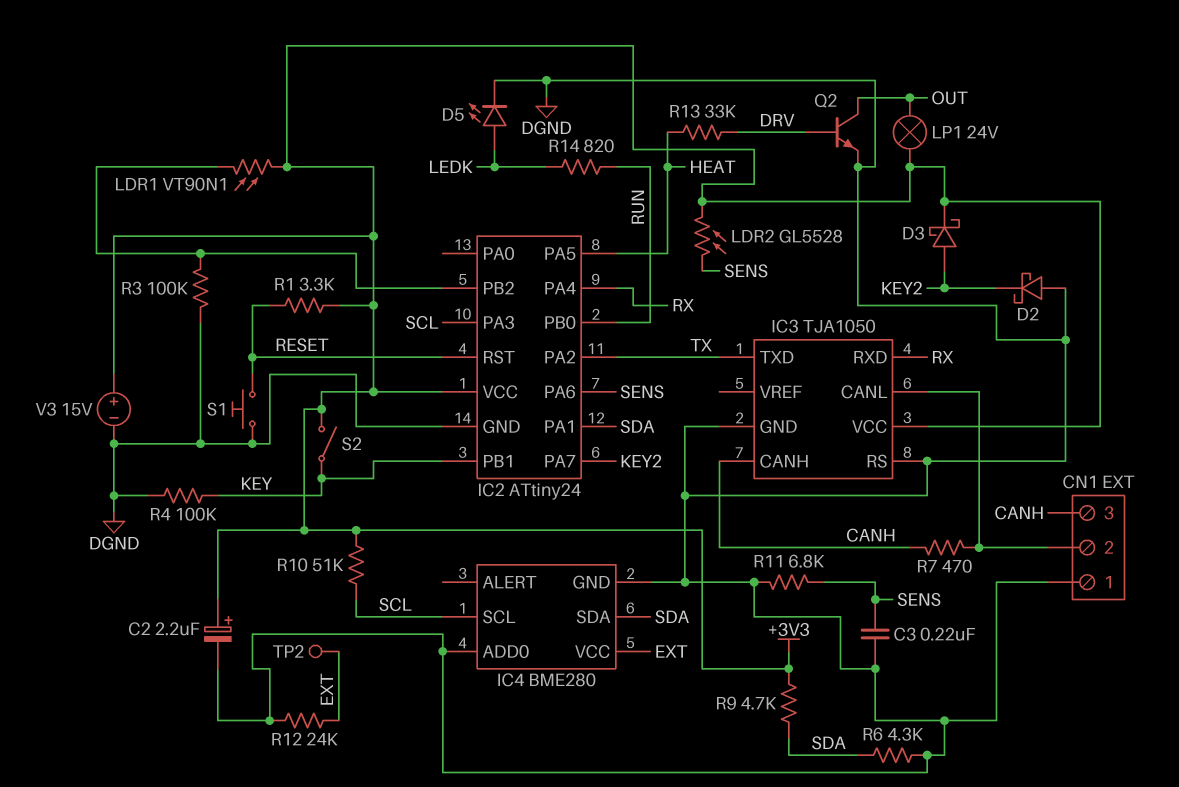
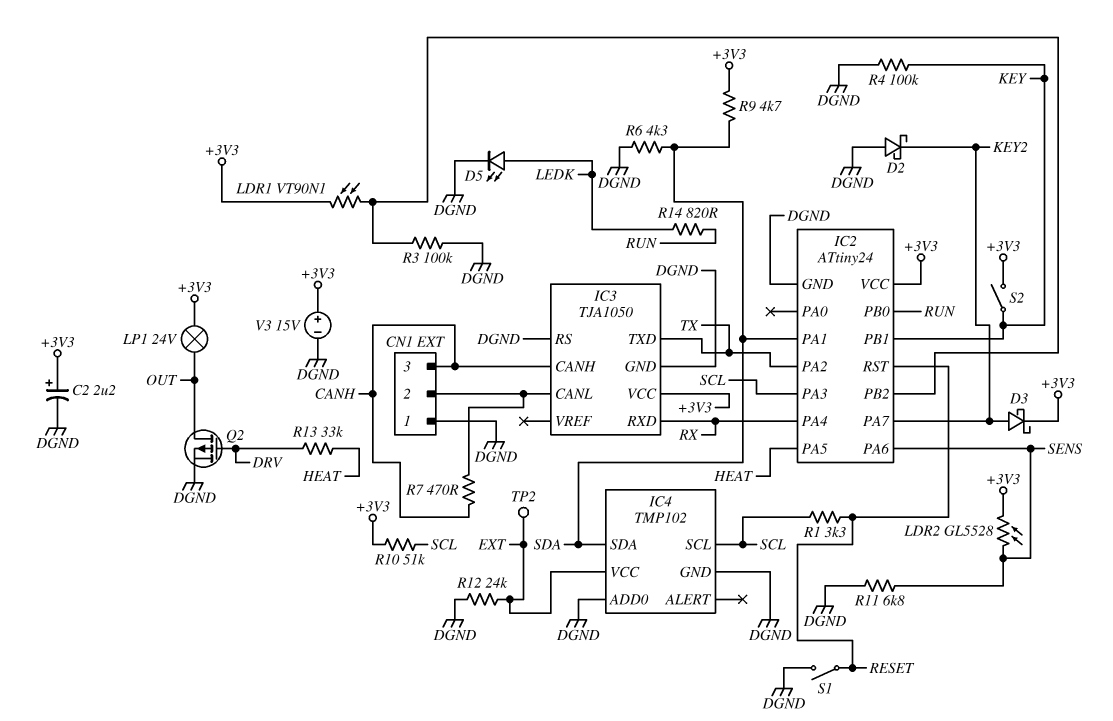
C3: 220nF (DGND, SENS) -> none
IC4: BME280 -> TMP102
Q2: NPN (B DRV, C OUT, E DGND) -> PMOS (G DRV, D OUT, S DGND)
R1: 3.3k (+3V3, RESET) -> 3.3k (RESET, SCL)
S1: button (DGND, RESET) -> switch (DGND, RESET)

